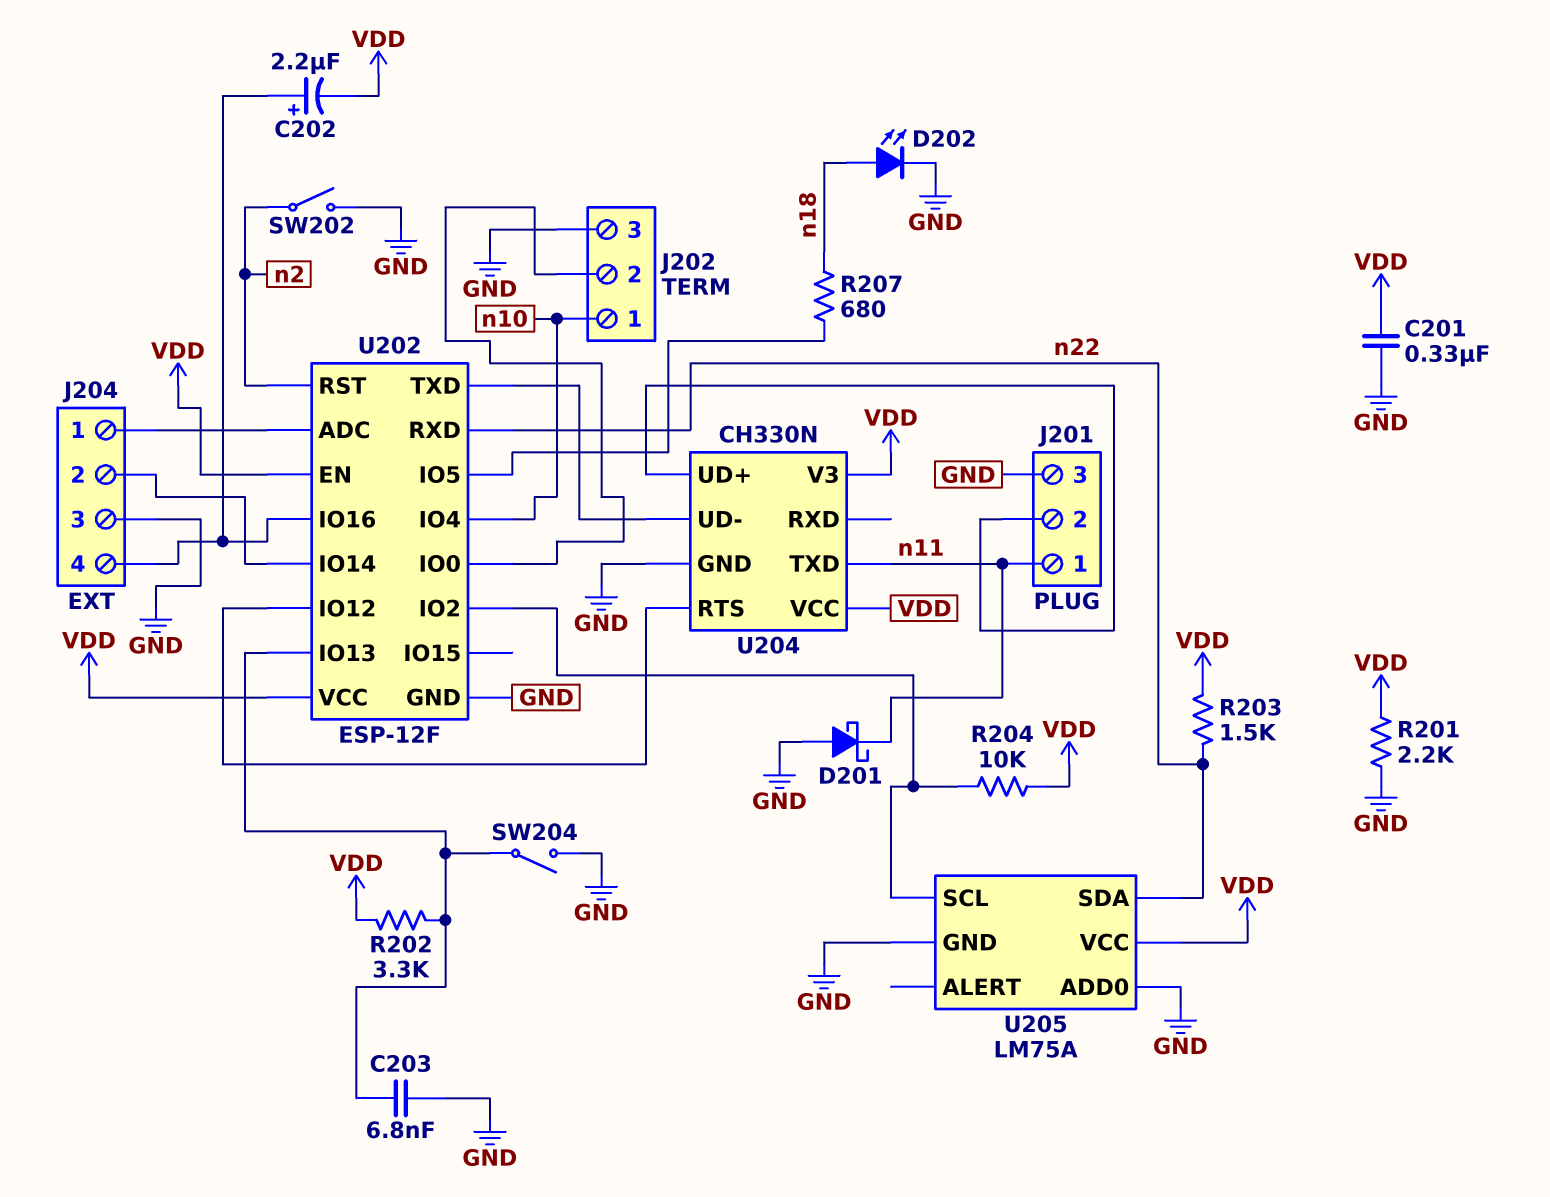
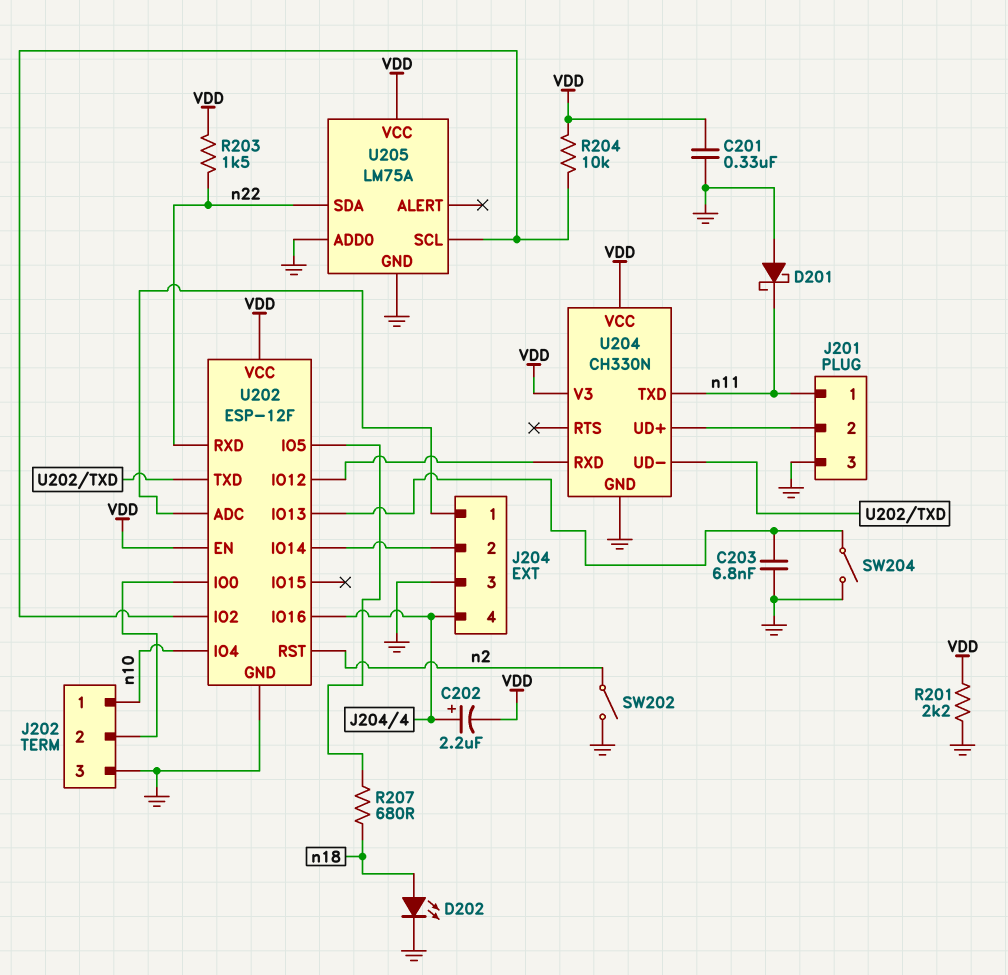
R202: 3.3k (U202/IO13, VDD) -> none
U204 pin RTS: U202/IO12 -> none
U204 pin RXD: none -> U202/IO12

